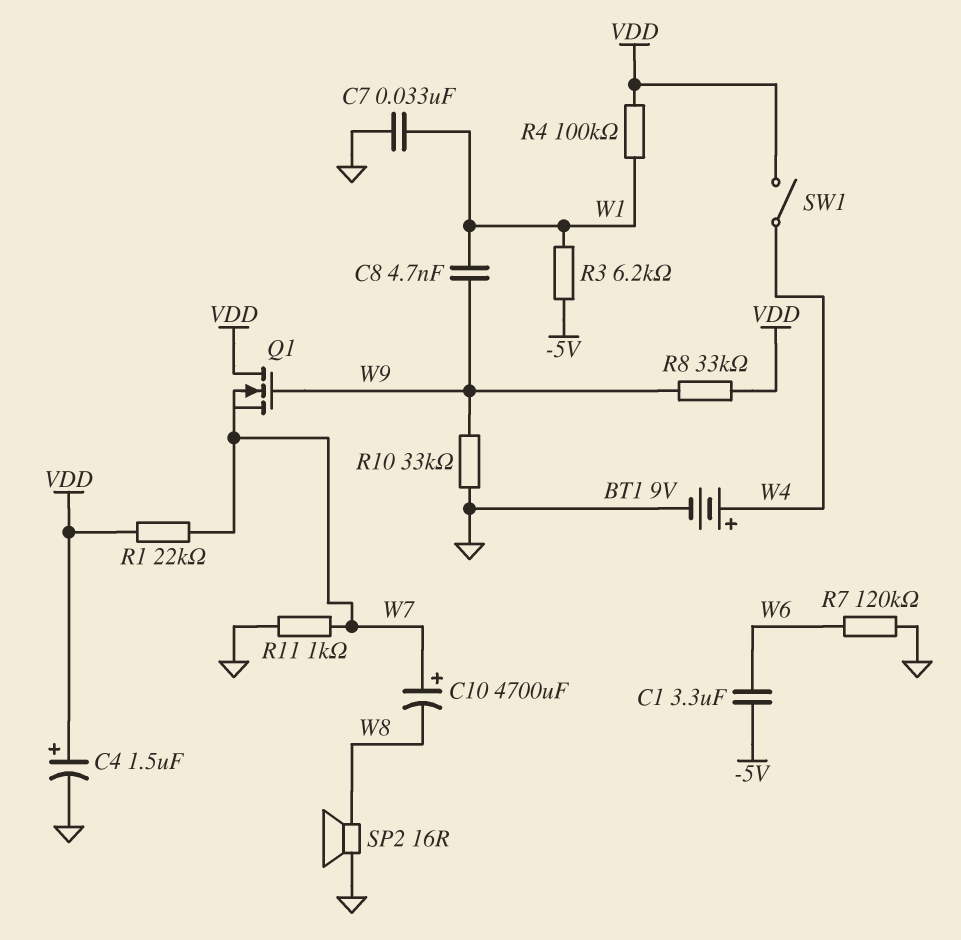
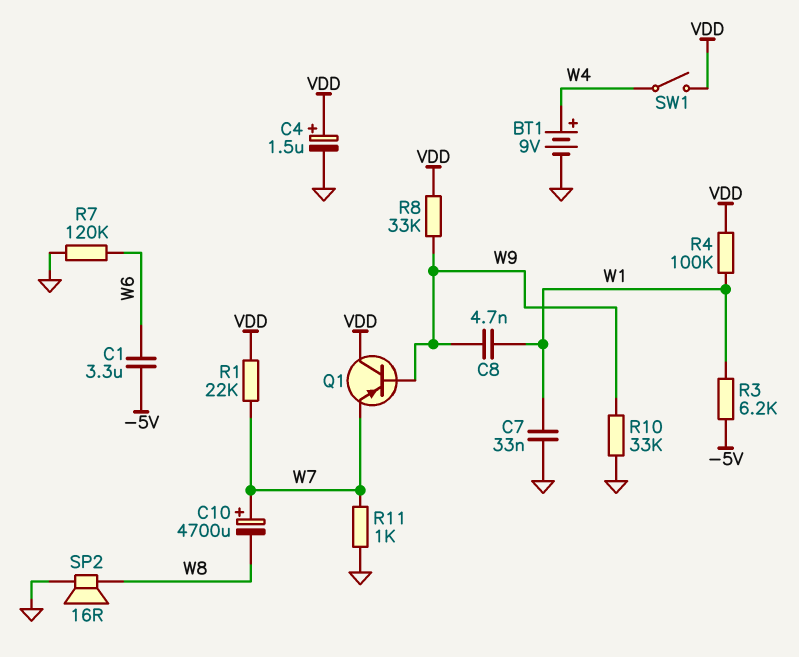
Q1: NMOS (G W9, D VDD, S W7) -> PNP (B W9, C VDD, E W7)

